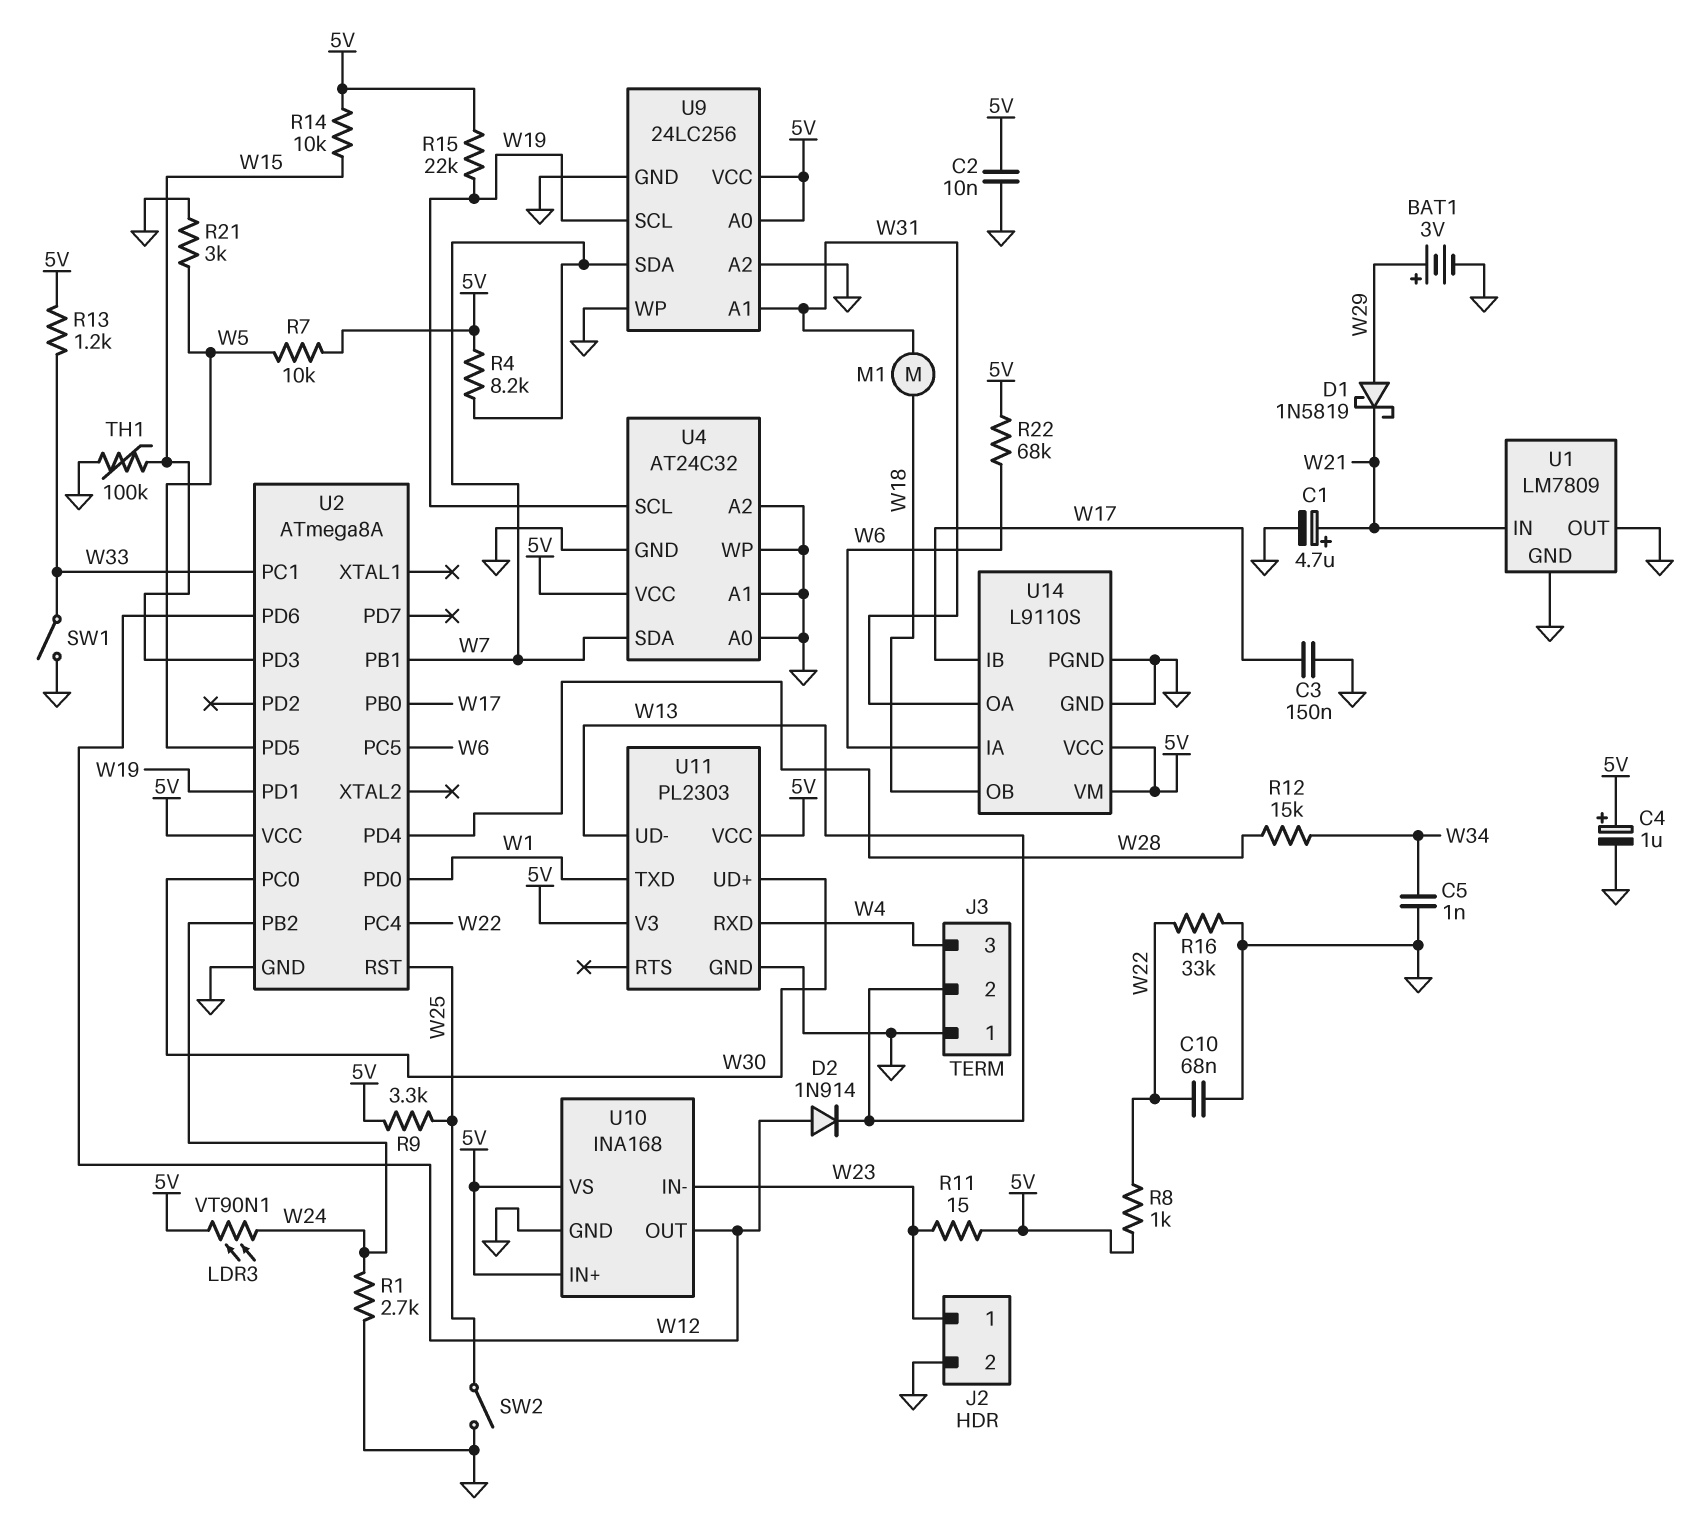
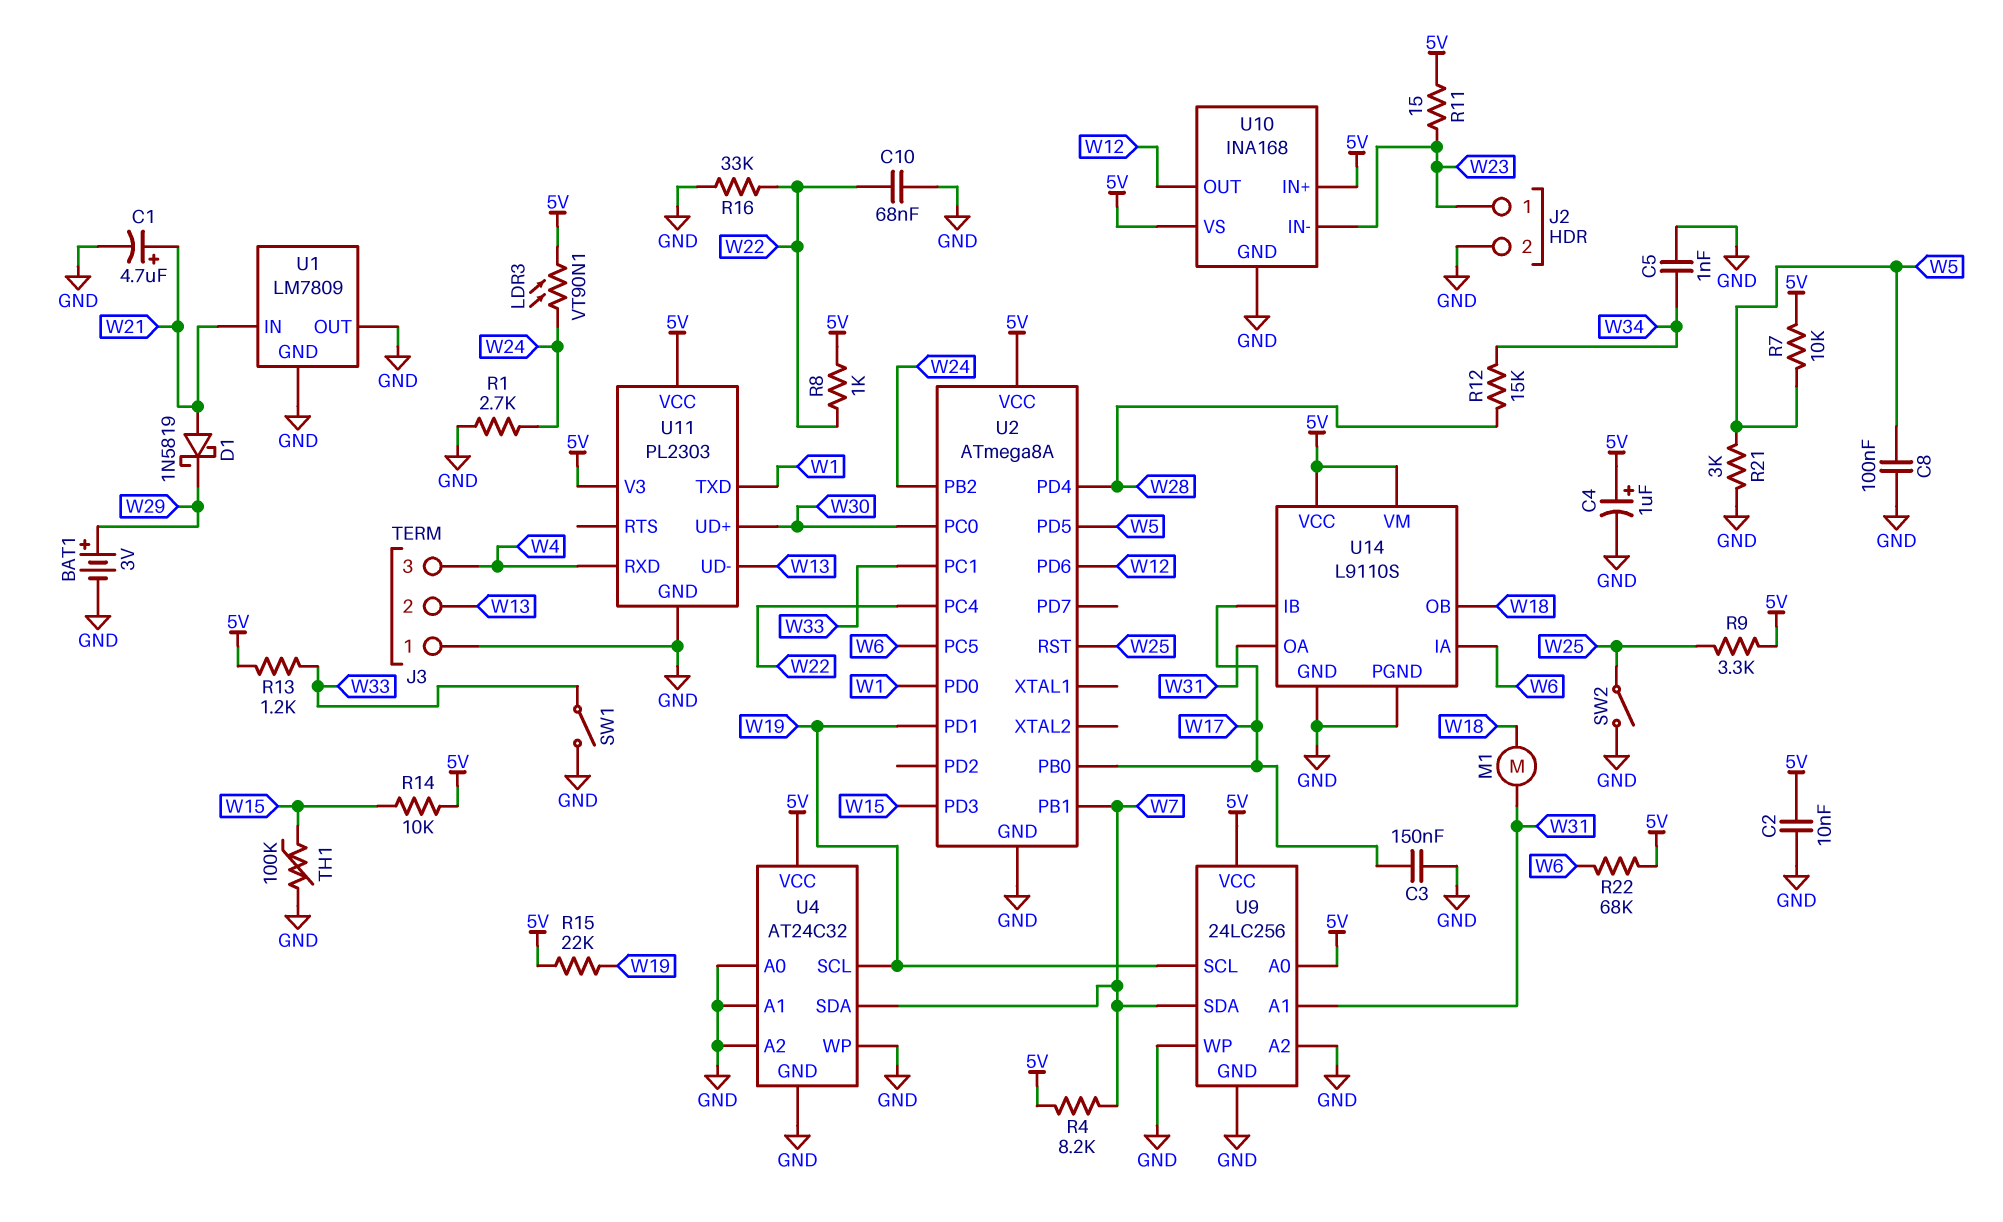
C8: none -> 100nF (GND, W5)
D1: schottky 1N5819 (A W29, K W21) -> schottky 1N5819 (A W21, K W29)
D2: diode 1N914 (A W12, K W13) -> none

